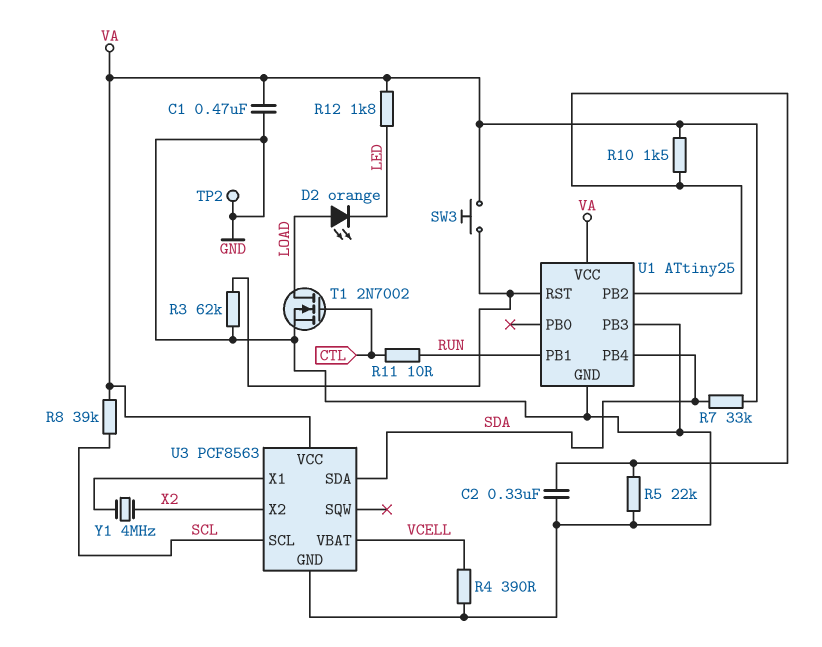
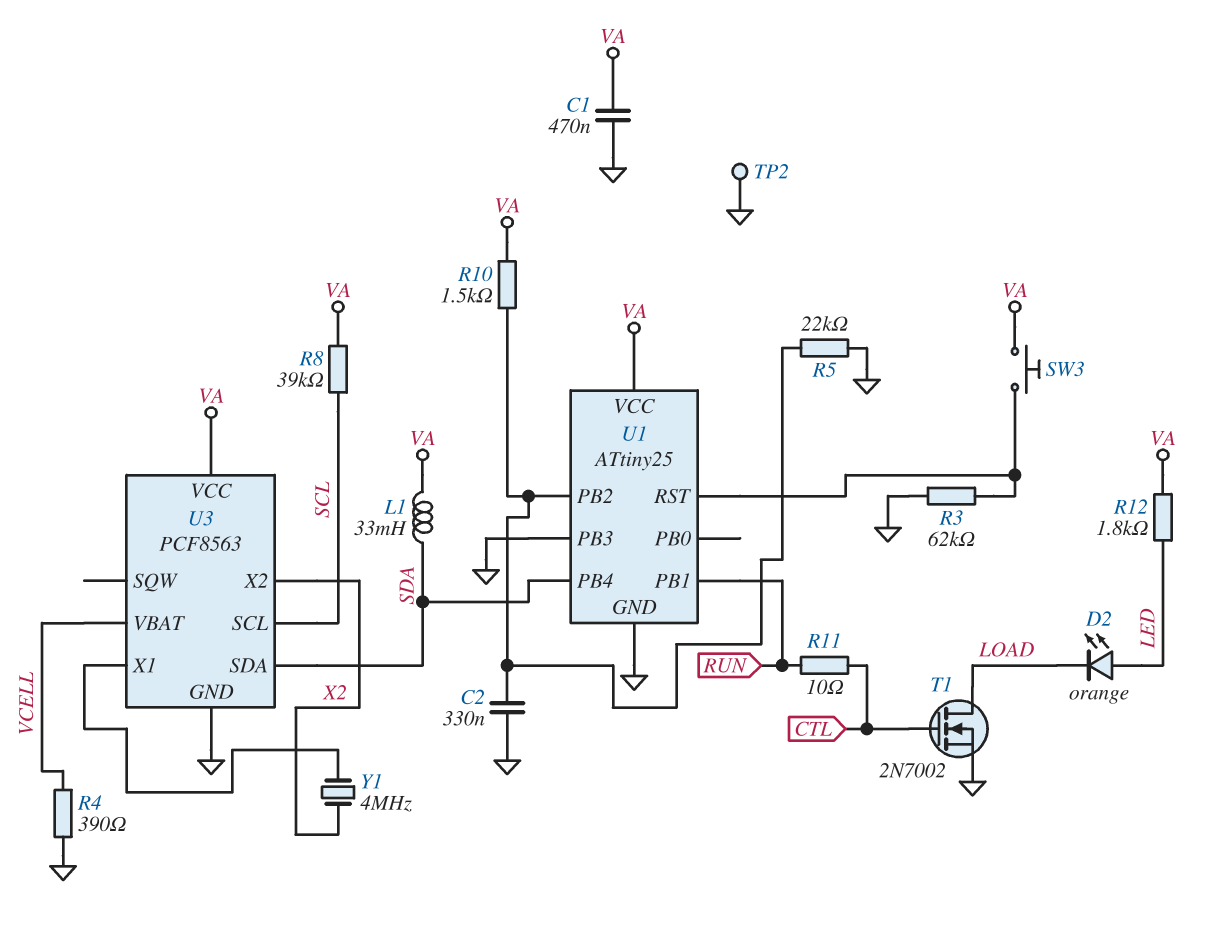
D2: LED orange (A LOAD, K LED) -> LED orange (A LED, K LOAD)
L1: none -> 33mH (SDA, VA)
R7: 33k (SDA, VA) -> none

